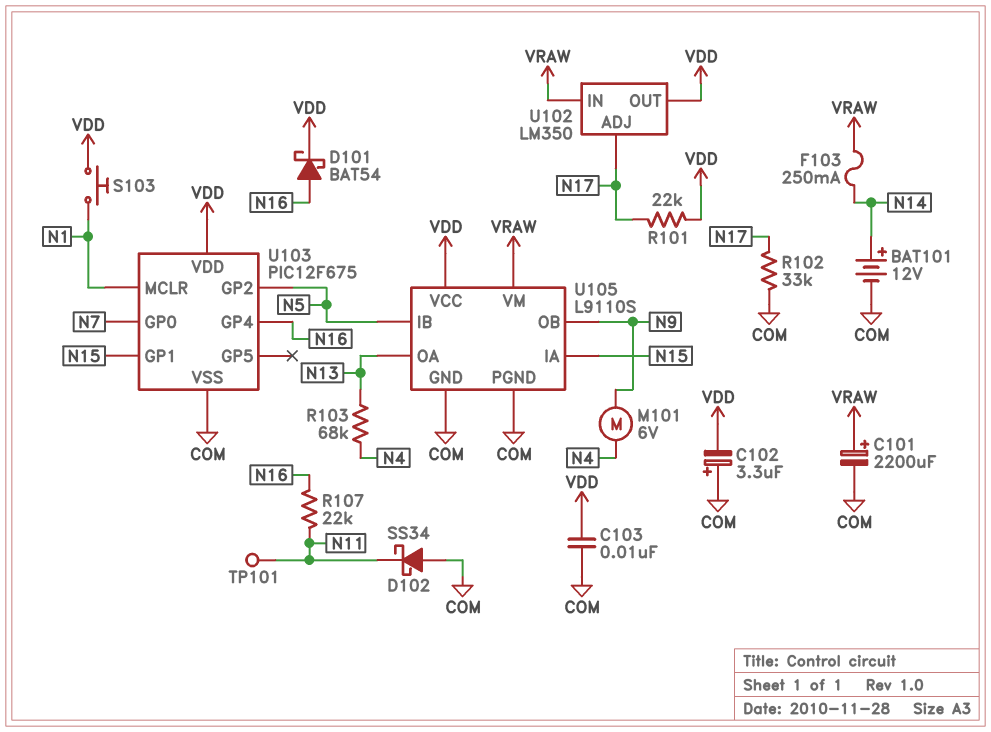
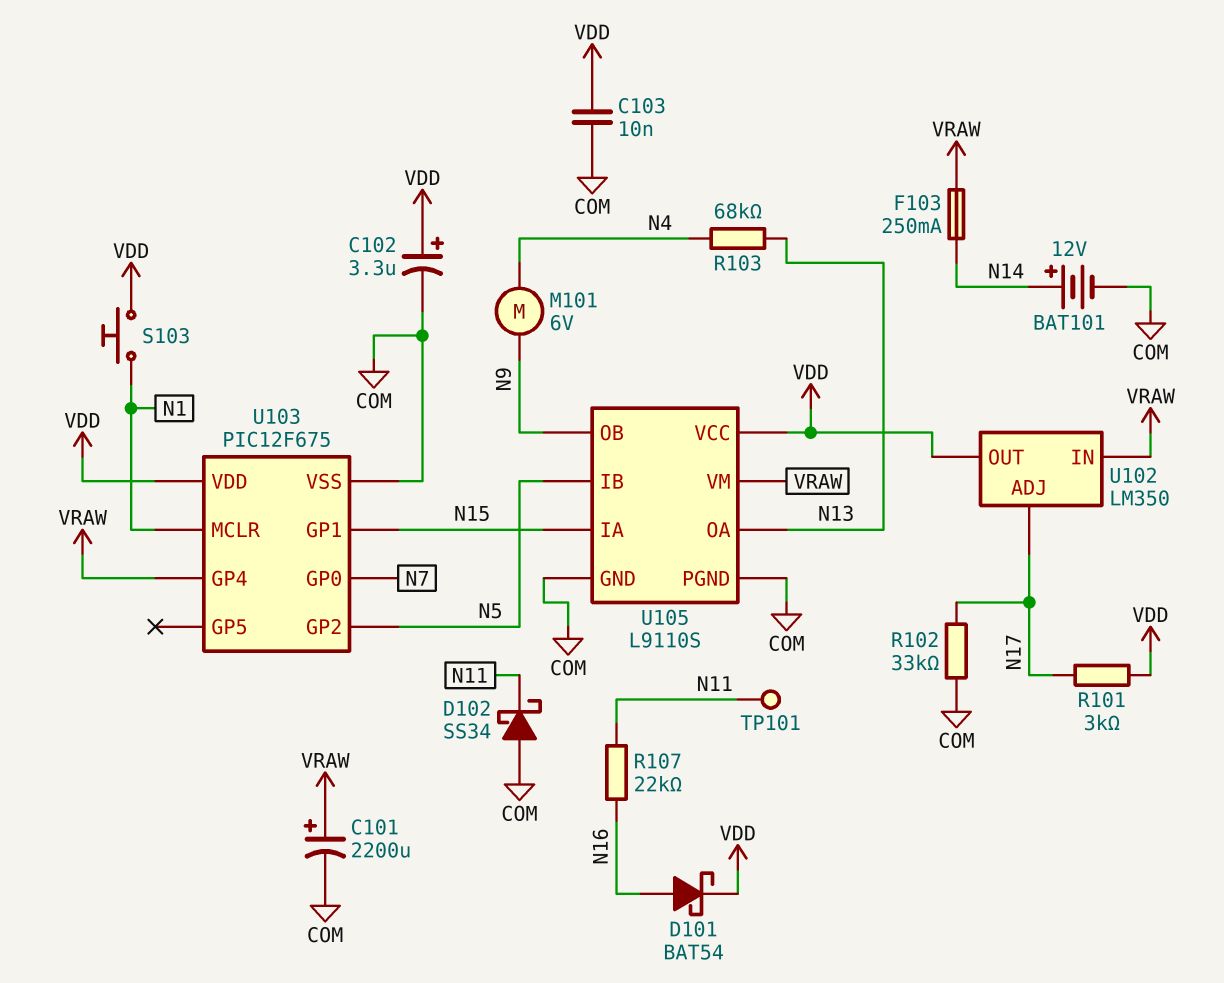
C102: 3.3uF (plus COM, minus VDD) -> 3.3uF (plus VDD, minus COM)
R101: 22k (N17, VDD) -> 3k (N17, VDD)
U103 pin GP4: N16 -> VRAW

